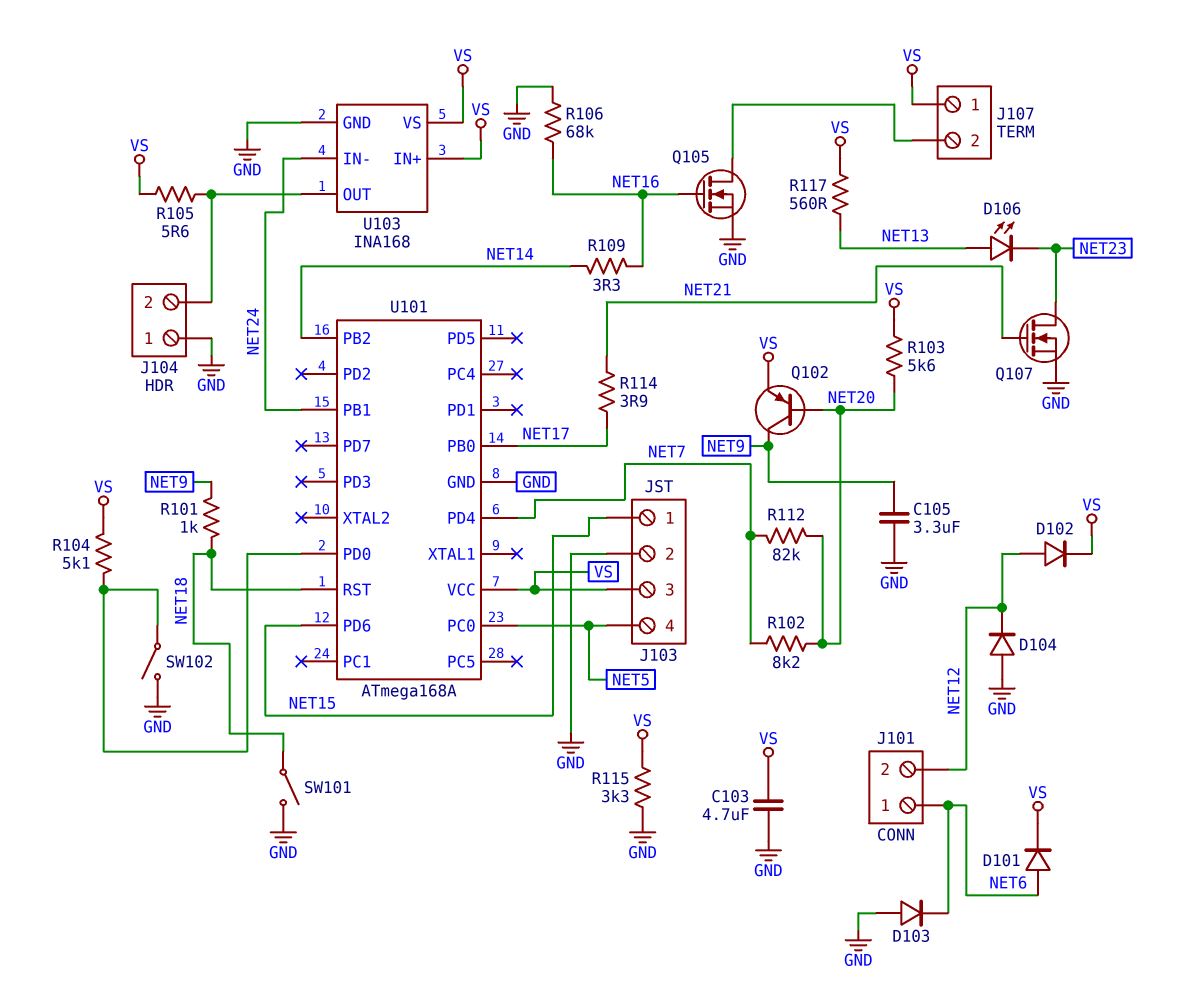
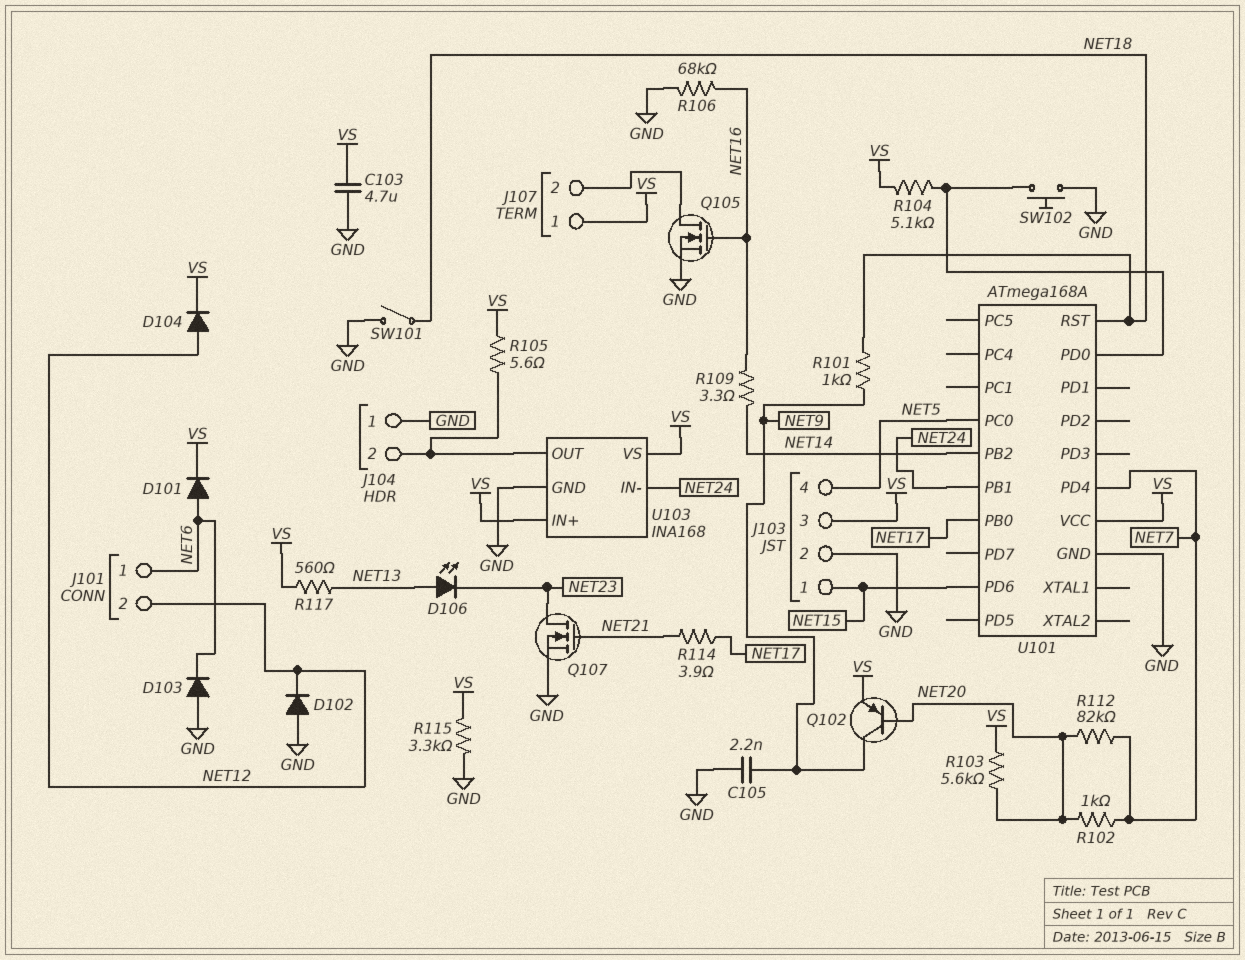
C105: 3.3uF (GND, NET9) -> 2.2nF (GND, NET9)
D102: diode (A NET12, K VS) -> diode (A GND, K NET12)
D104: diode (A GND, K NET12) -> diode (A NET12, K VS)
R102: 8.2k (NET7, NET20) -> 1k (NET7, NET20)
SW102: switch (GND, U101/PD0) -> button (GND, U101/PD0)

